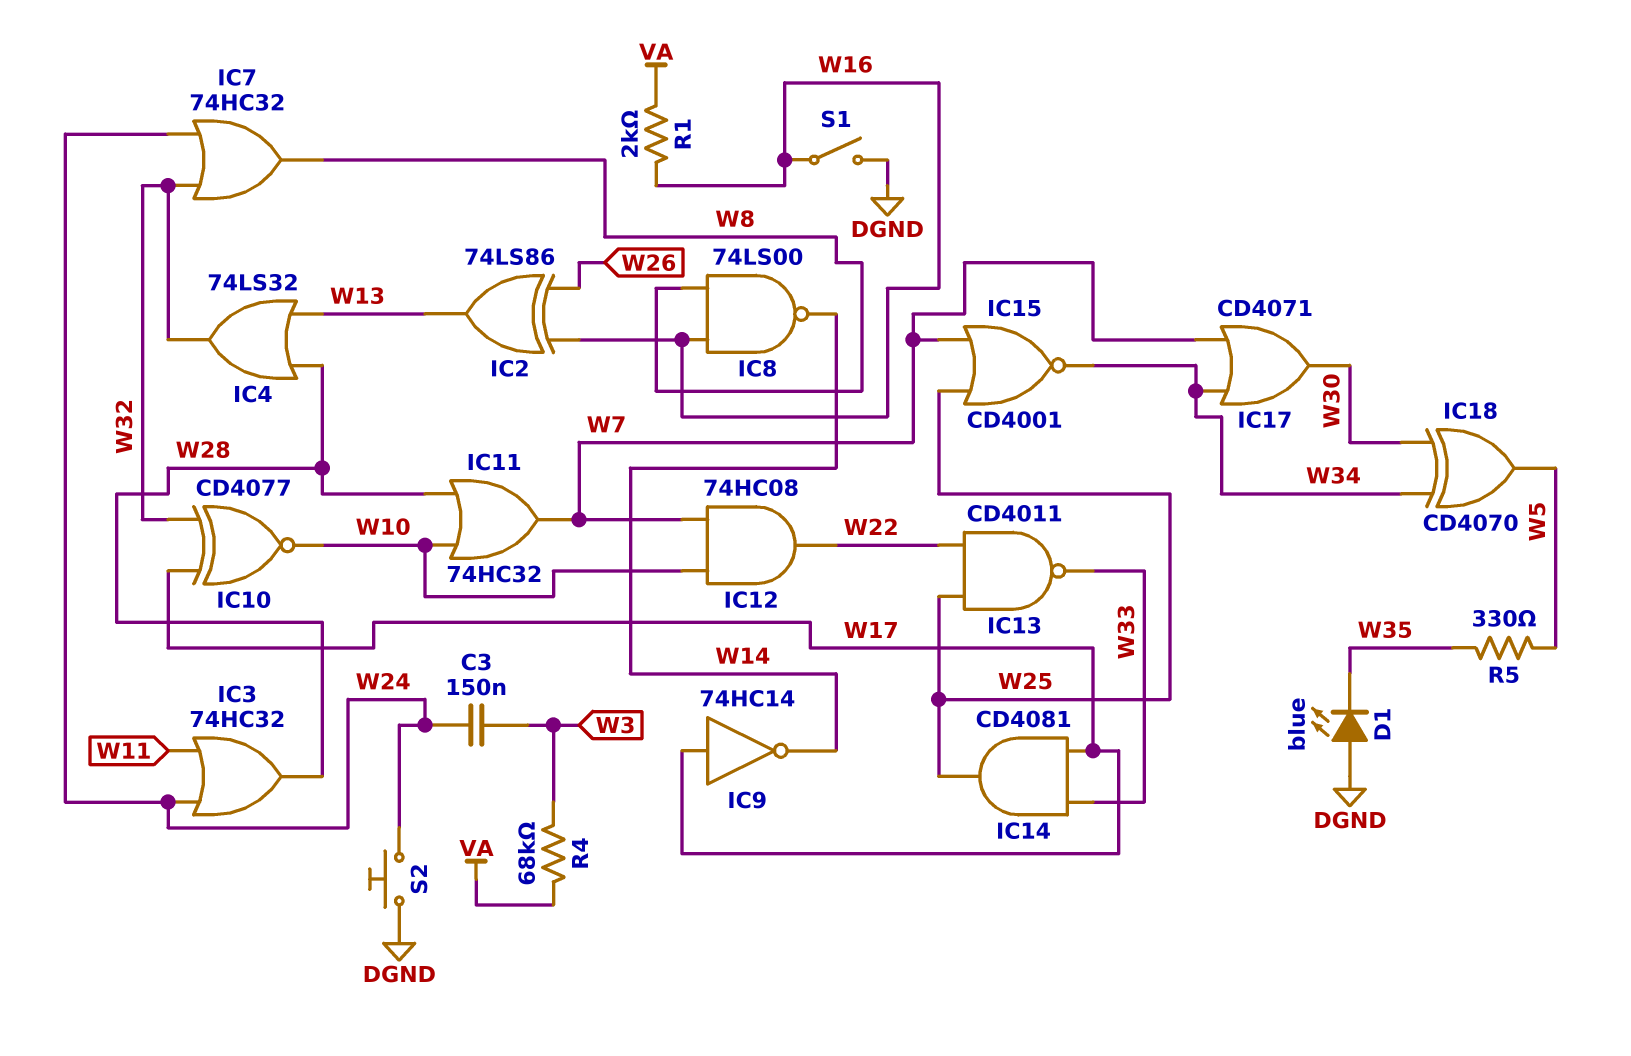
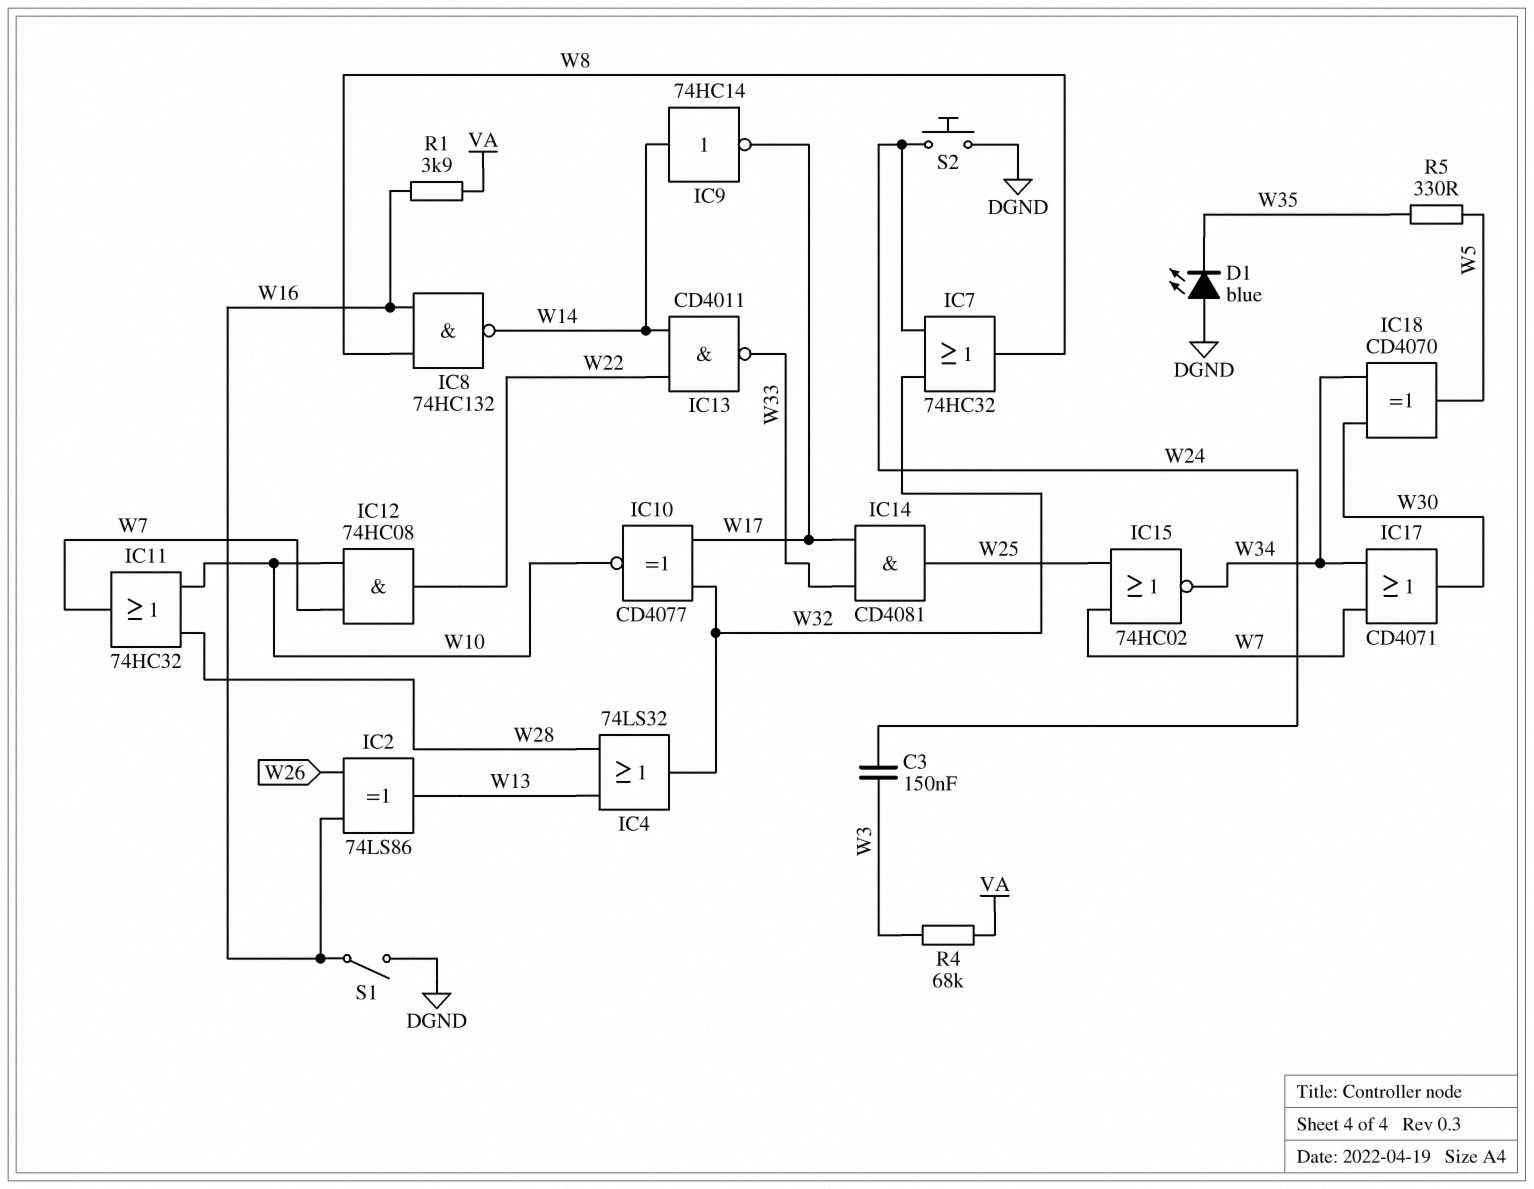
IC3: OR 74HC32 (in W11, in W24, out W28) -> none
IC8: NAND 74LS00 (in W8, in W16, out W14) -> NAND 74HC132 (in W8, in W16, out W14)
IC9: NOT 74HC14 (in W17, out W14) -> NOT 74HC14 (in W14, out W17)
IC13: NAND CD4011 (in W22, in W25, out W33) -> NAND CD4011 (in W14, in W22, out W33)
IC15: NOR CD4001 (in W7, in W25, out W34) -> NOR 74HC02 (in W7, in W25, out W34)
R1: 2k (VA, W16) -> 3.9k (VA, W16)

